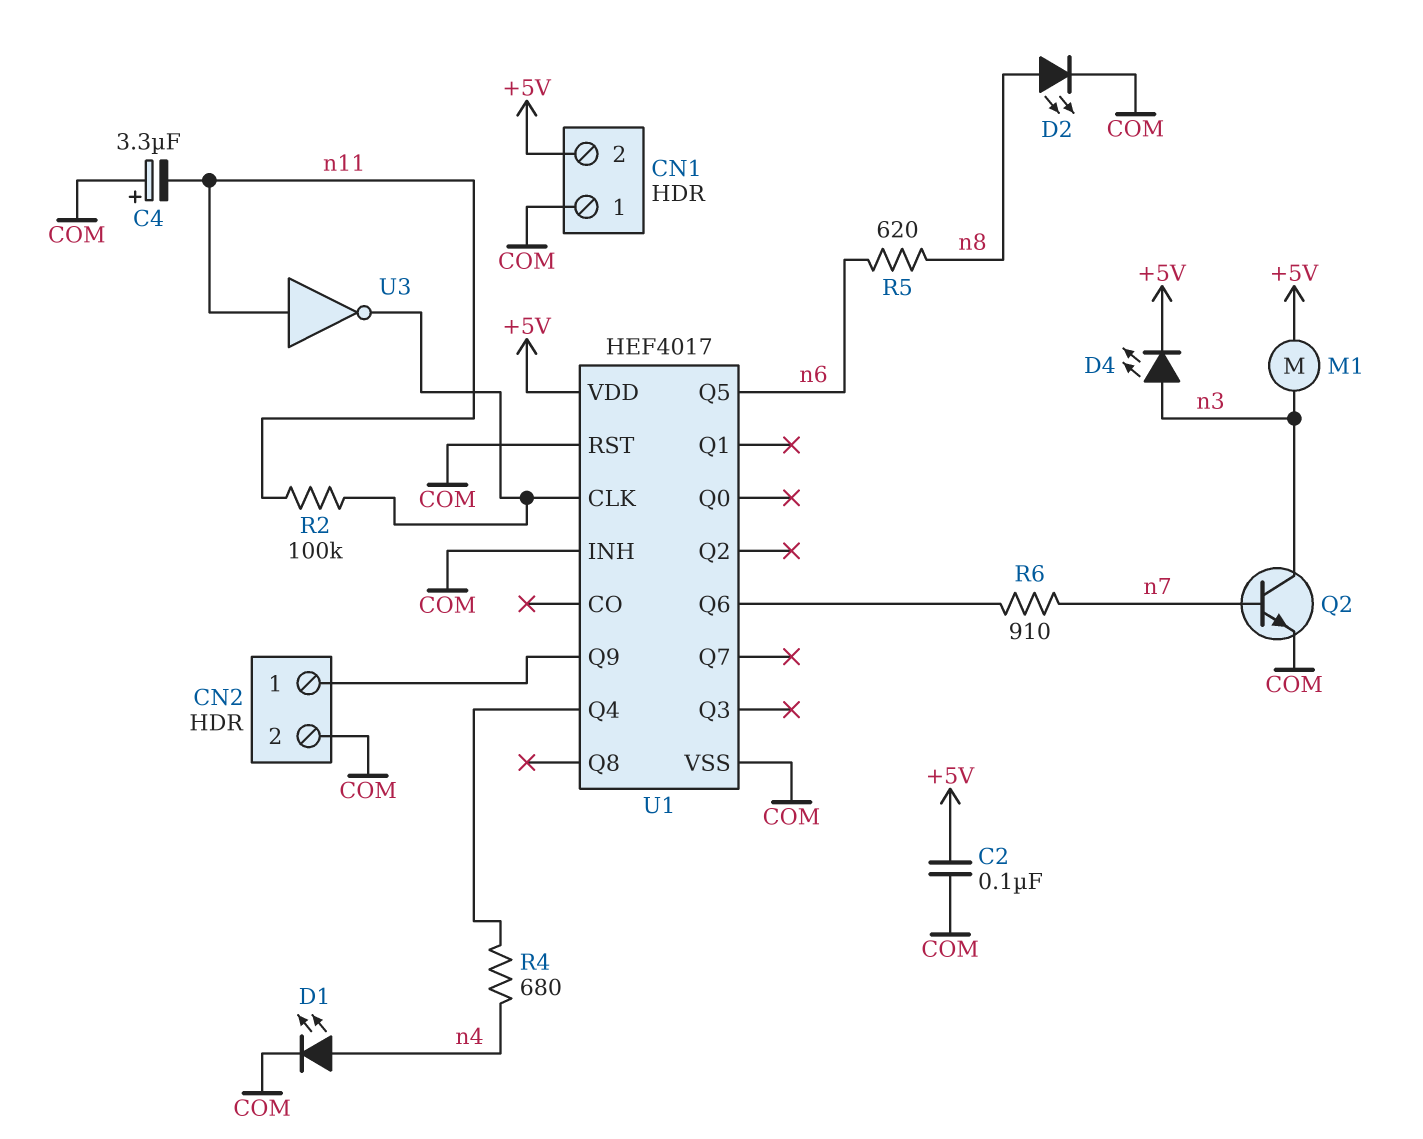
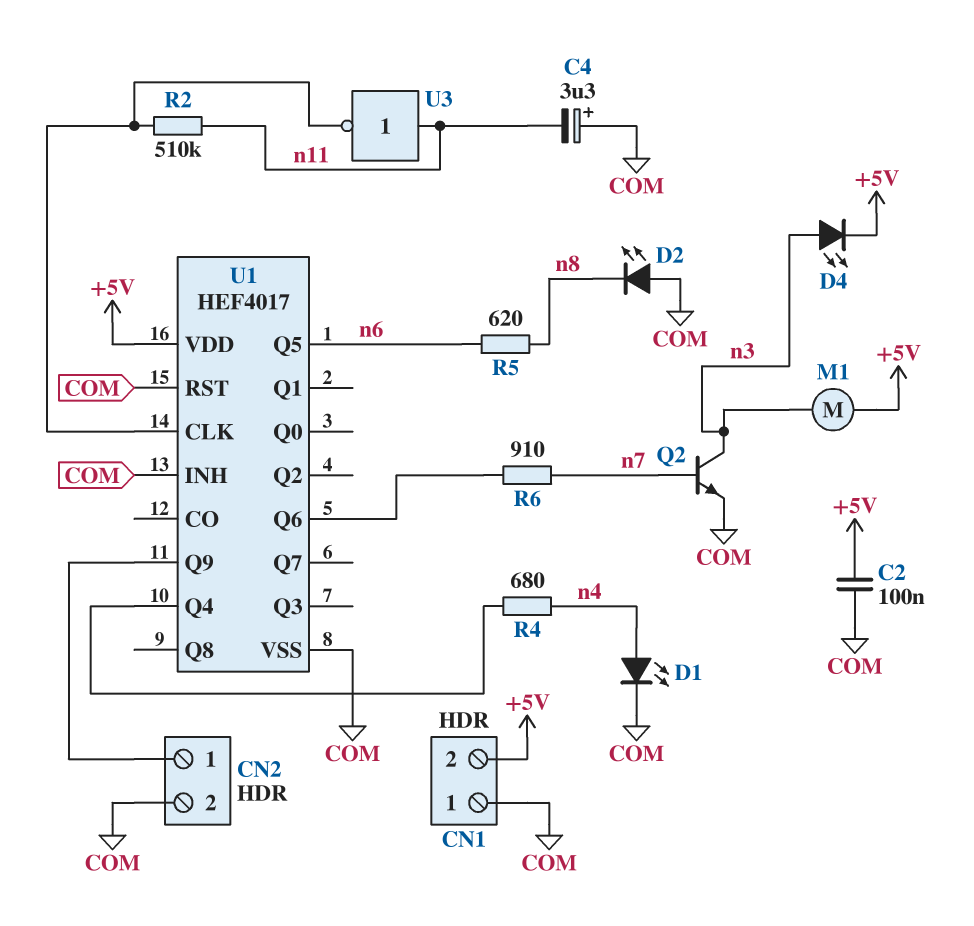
D2: LED (A n8, K COM) -> LED (A COM, K n8)
R2: 100k (U1/CLK, n11) -> 510k (U1/CLK, n11)

